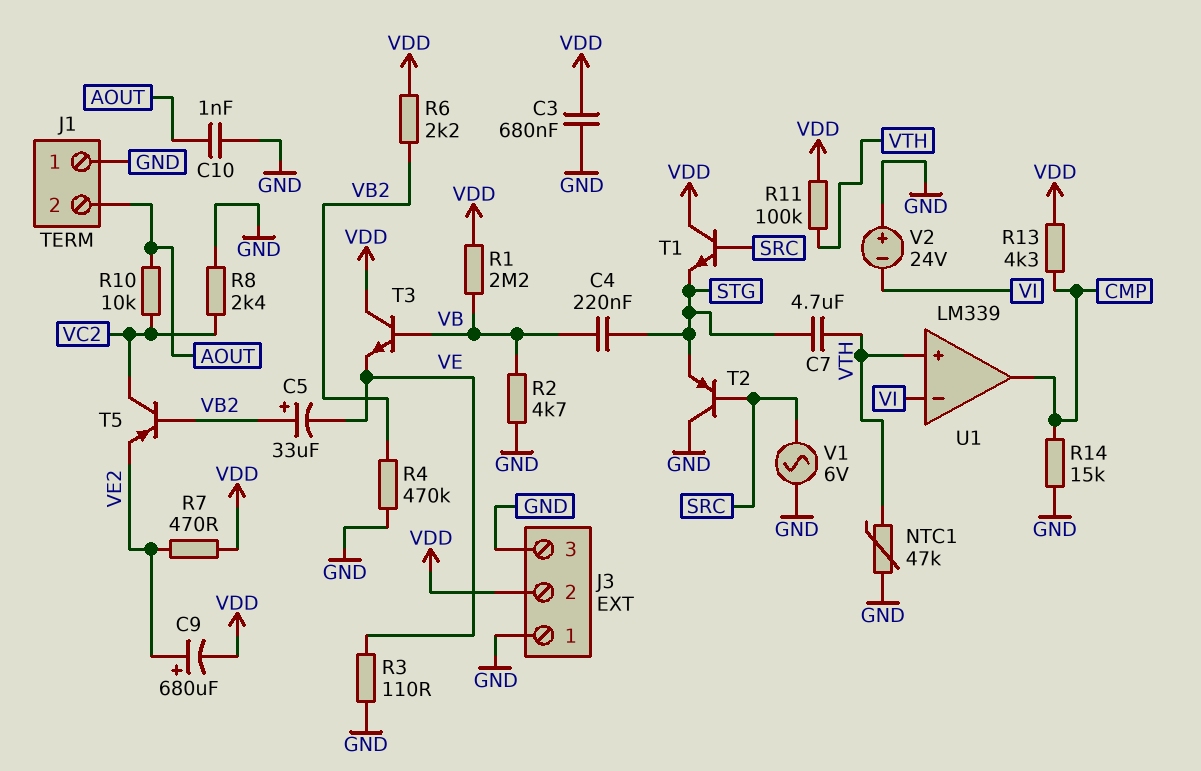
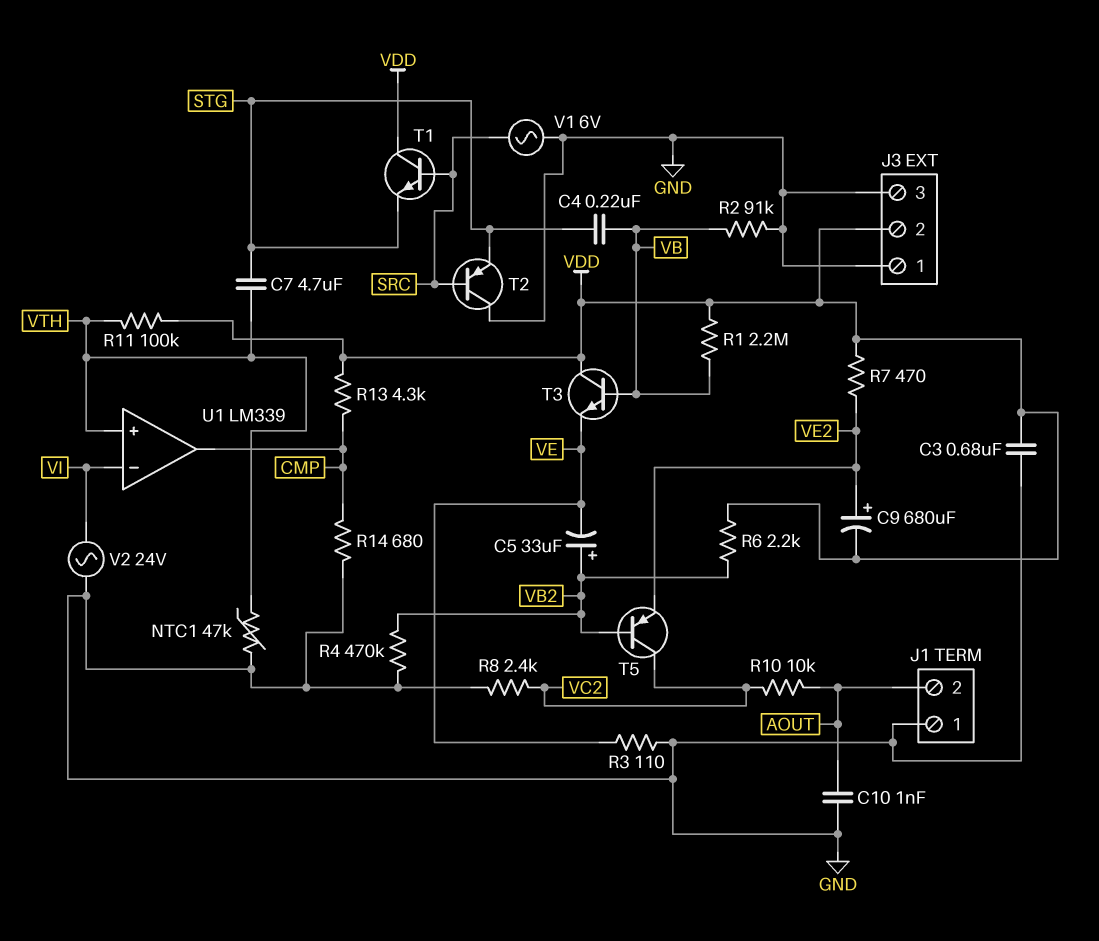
R2: 4.7k (GND, VB) -> 91k (GND, VB)
R14: 15k (CMP, GND) -> 680 (CMP, GND)
V2: 24V (plus GND, minus VI) -> AC 24V (GND, VI)

